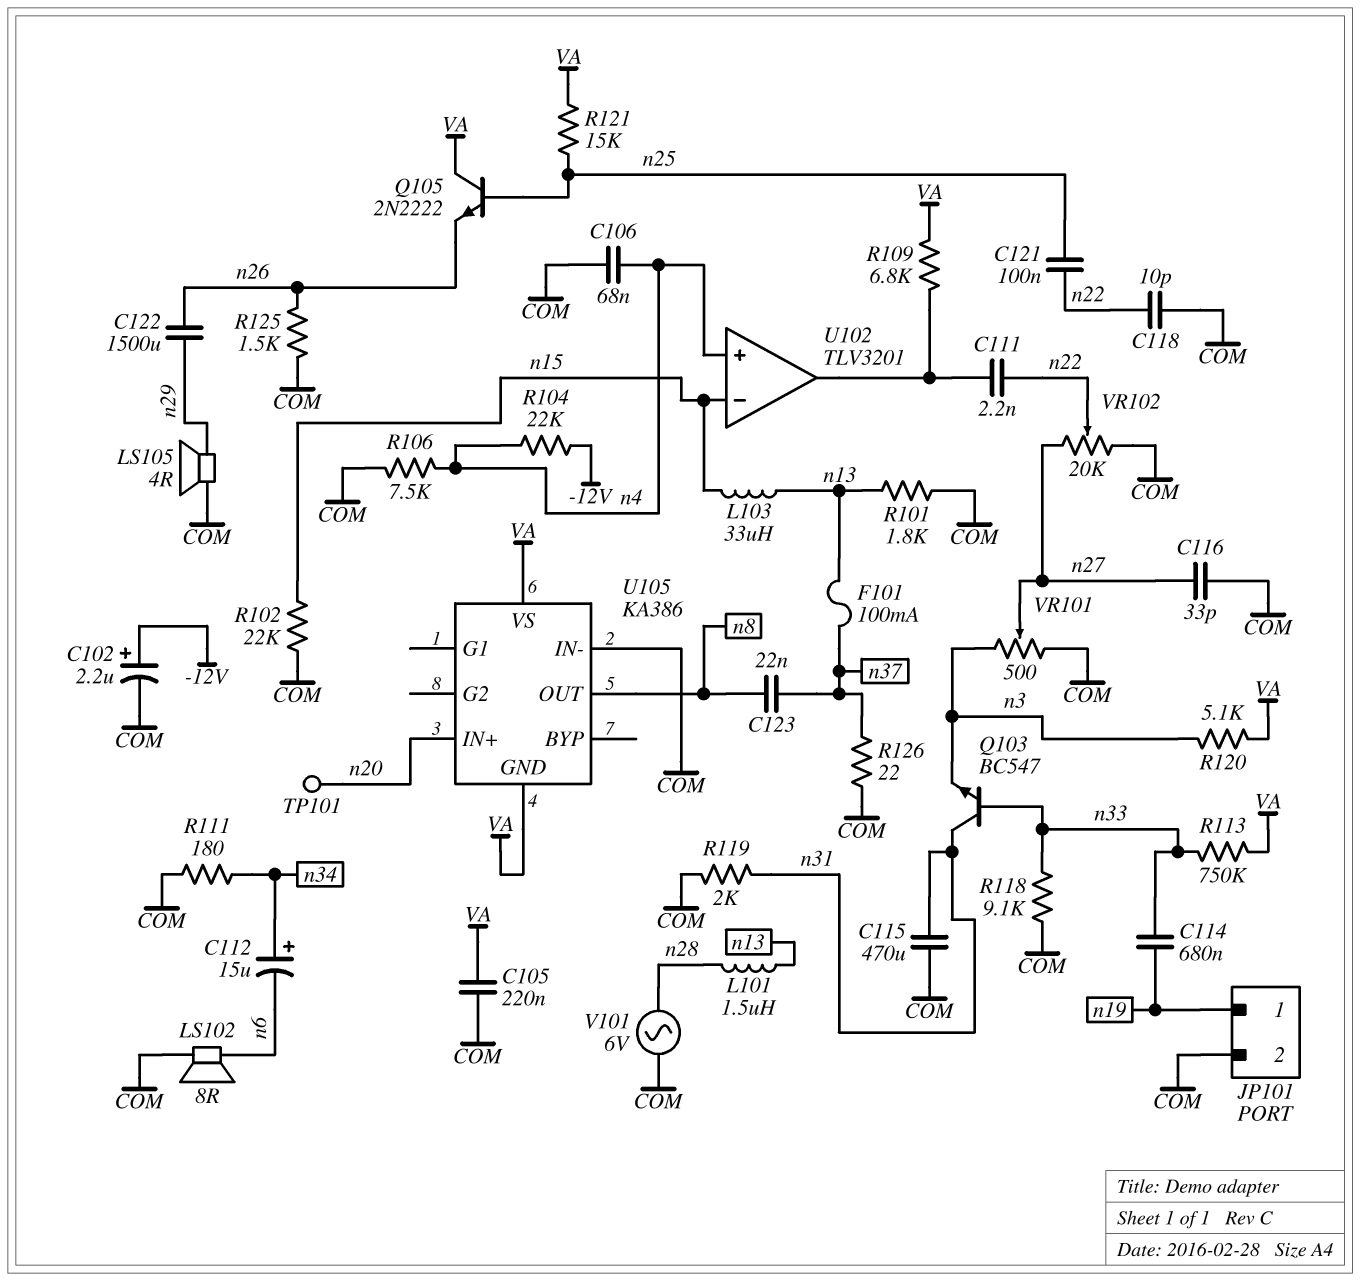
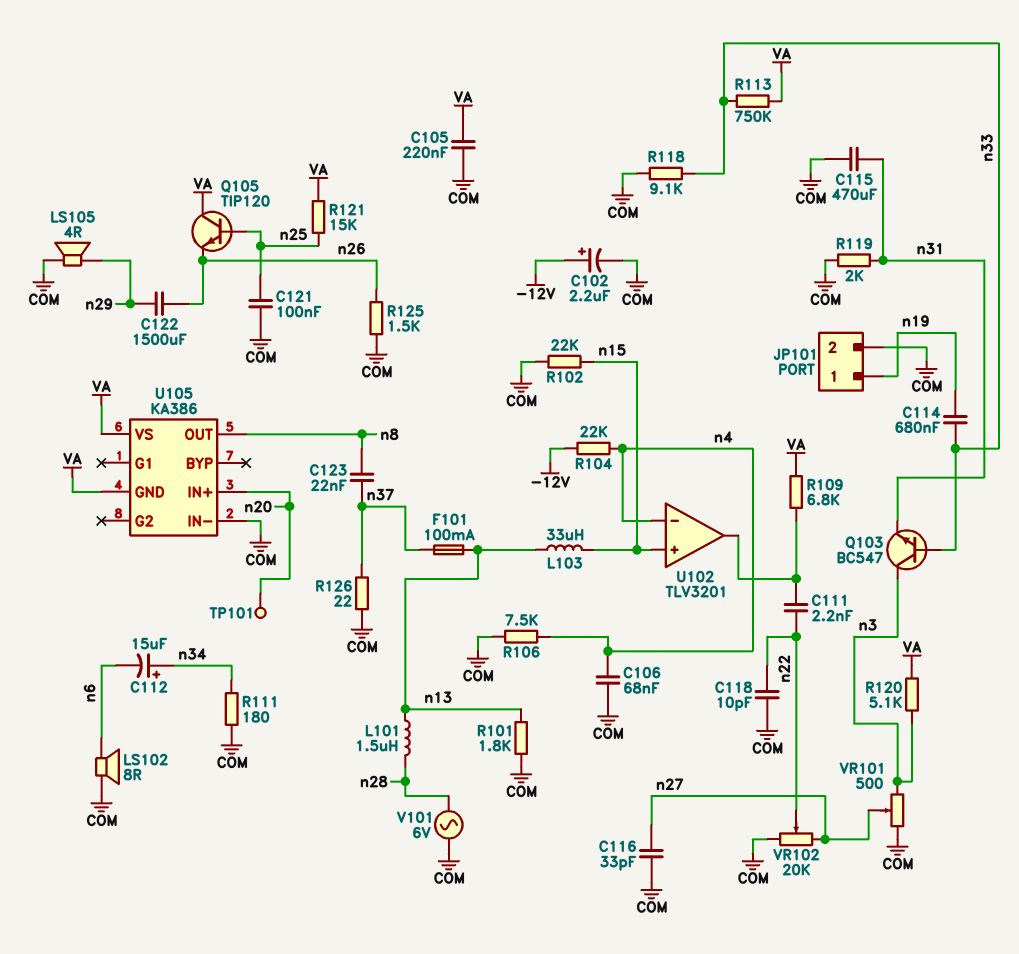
C121: 100nF (n22, n25) -> 100nF (COM, n25)
Q103: NPN BC547 (B n33, C n31, E n3) -> NPN BC547 (B n33, C n3, E n31)
Q105: NPN 2N2222 (B n25, C VA, E n26) -> NPN TIP120 (B n25, C VA, E n26)
U102 pin in+: n4 -> n15
U102 pin in-: n15 -> n4

